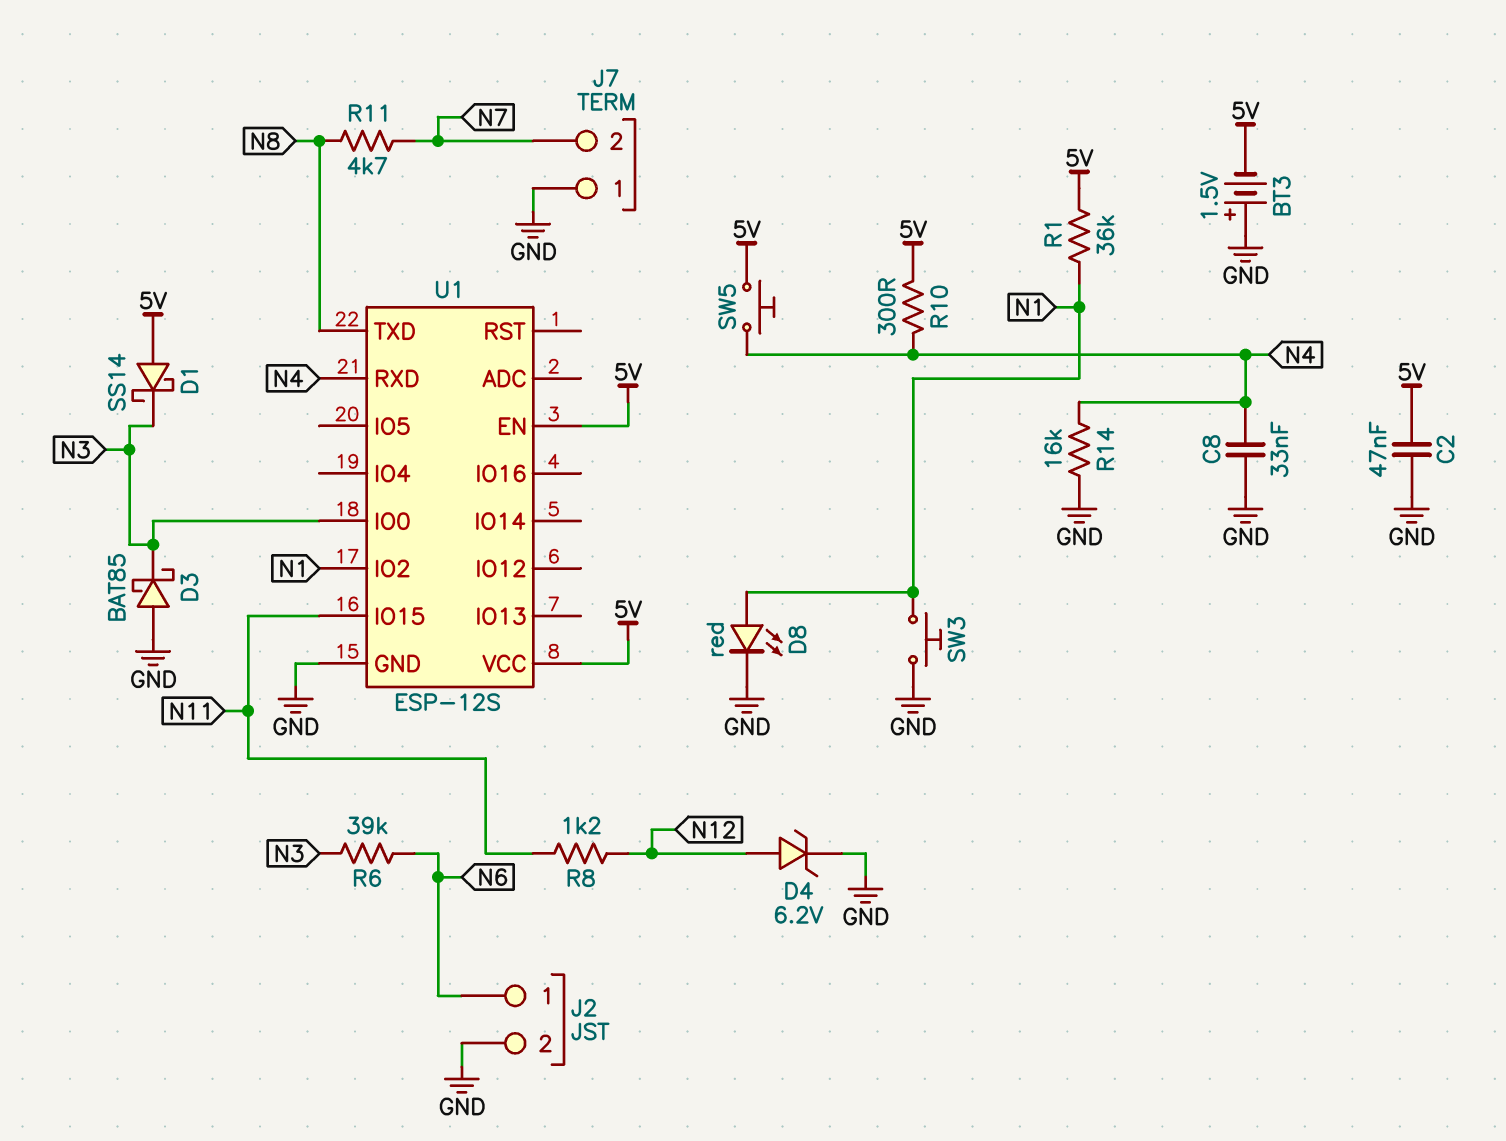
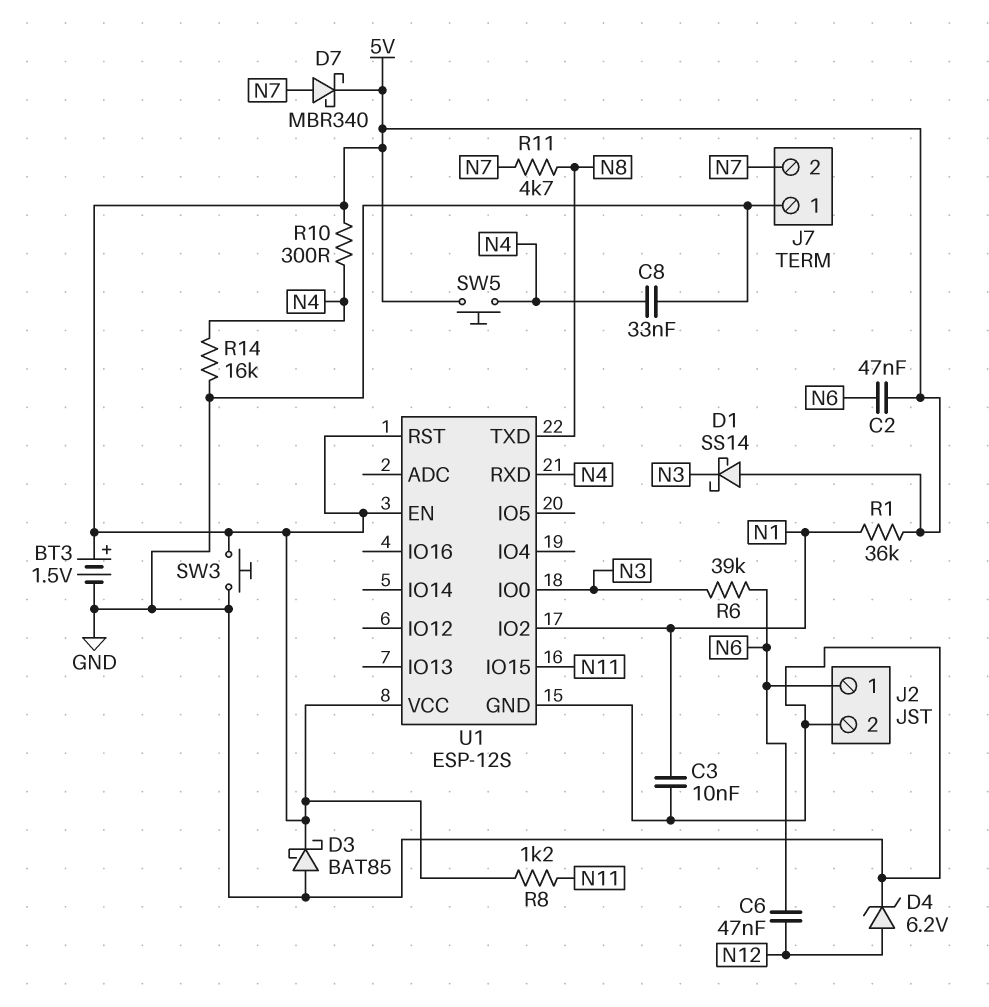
BT3: 1.5V (plus GND, minus 5V) -> 1.5V (plus 5V, minus GND)
C2: 47nF (5V, GND) -> 47nF (5V, N6)
C3: none -> 10nF (GND, N1)
C6: none -> 47nF (N6, N12)
D3: schottky BAT85 (A GND, K N3) -> schottky BAT85 (A GND, K 5V)
D7: none -> schottky MBR340 (A N7, K 5V)
D8: LED red (A N1, K GND) -> none
R8: 1.2k (N11, N12) -> 1.2k (5V, N11)
SW3: button (GND, N1) -> button (5V, GND)
U1 pin RST: none -> 5V

